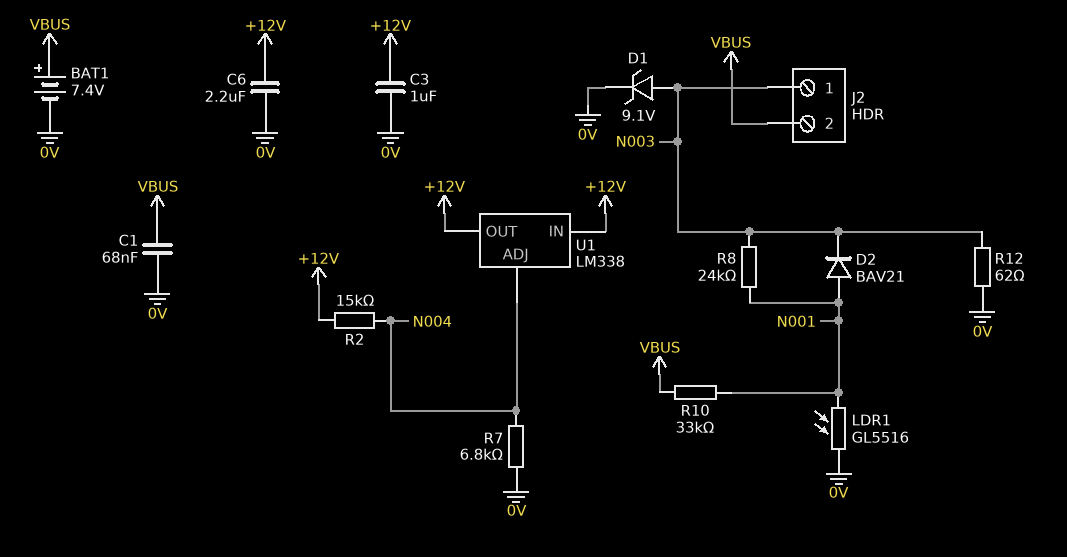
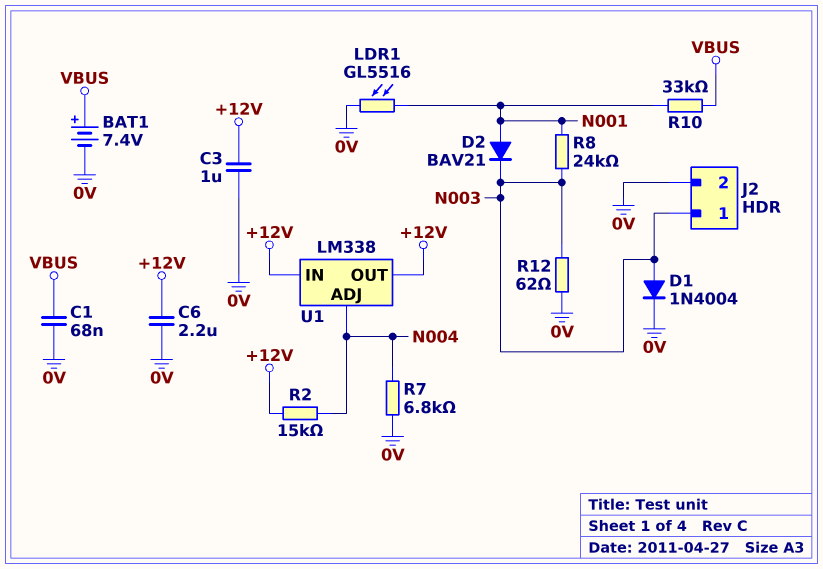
D1: zener 9.1V (A N003, K 0V) -> diode 1N4004 (A N003, K 0V)
J2 pin 2: VBUS -> 0V

